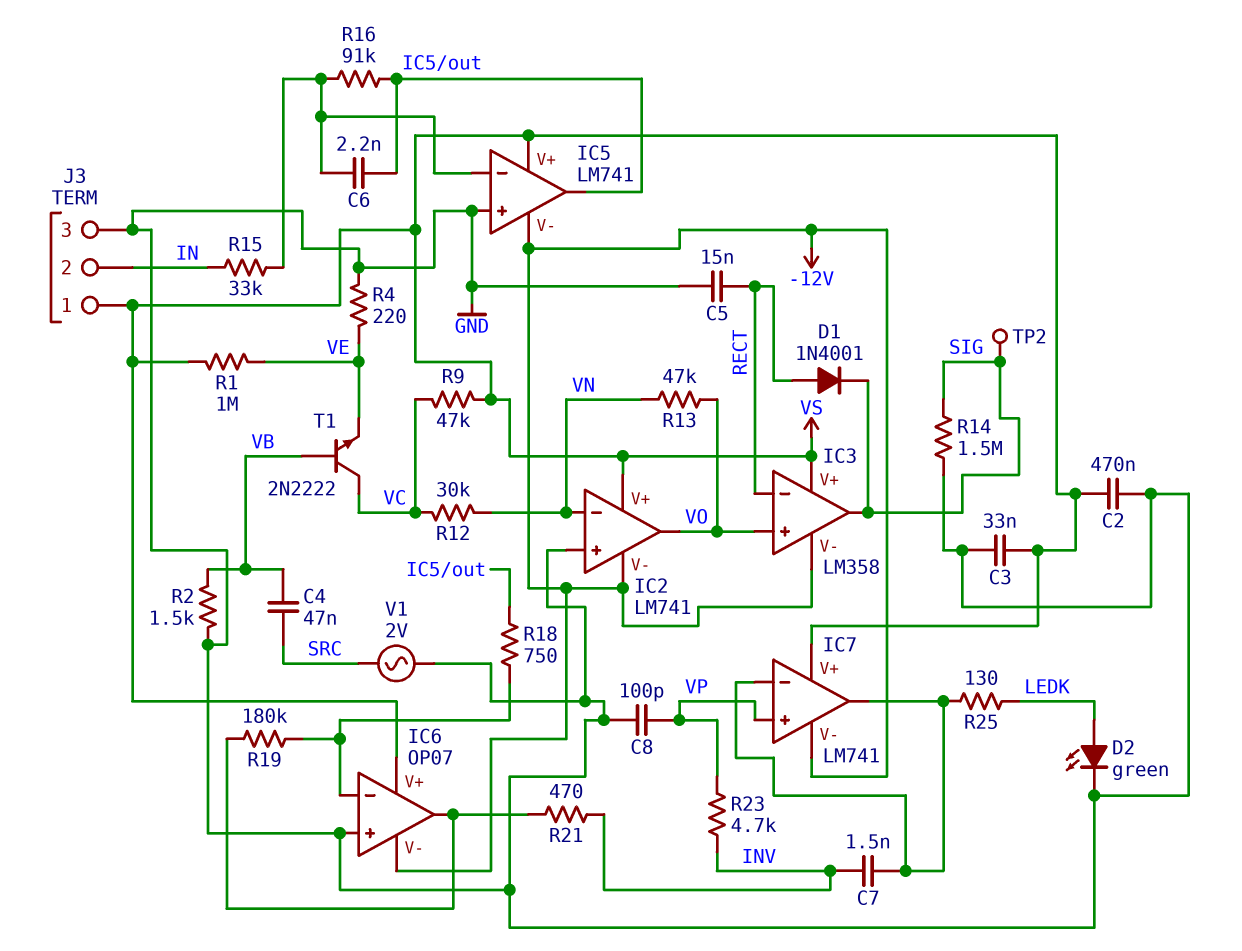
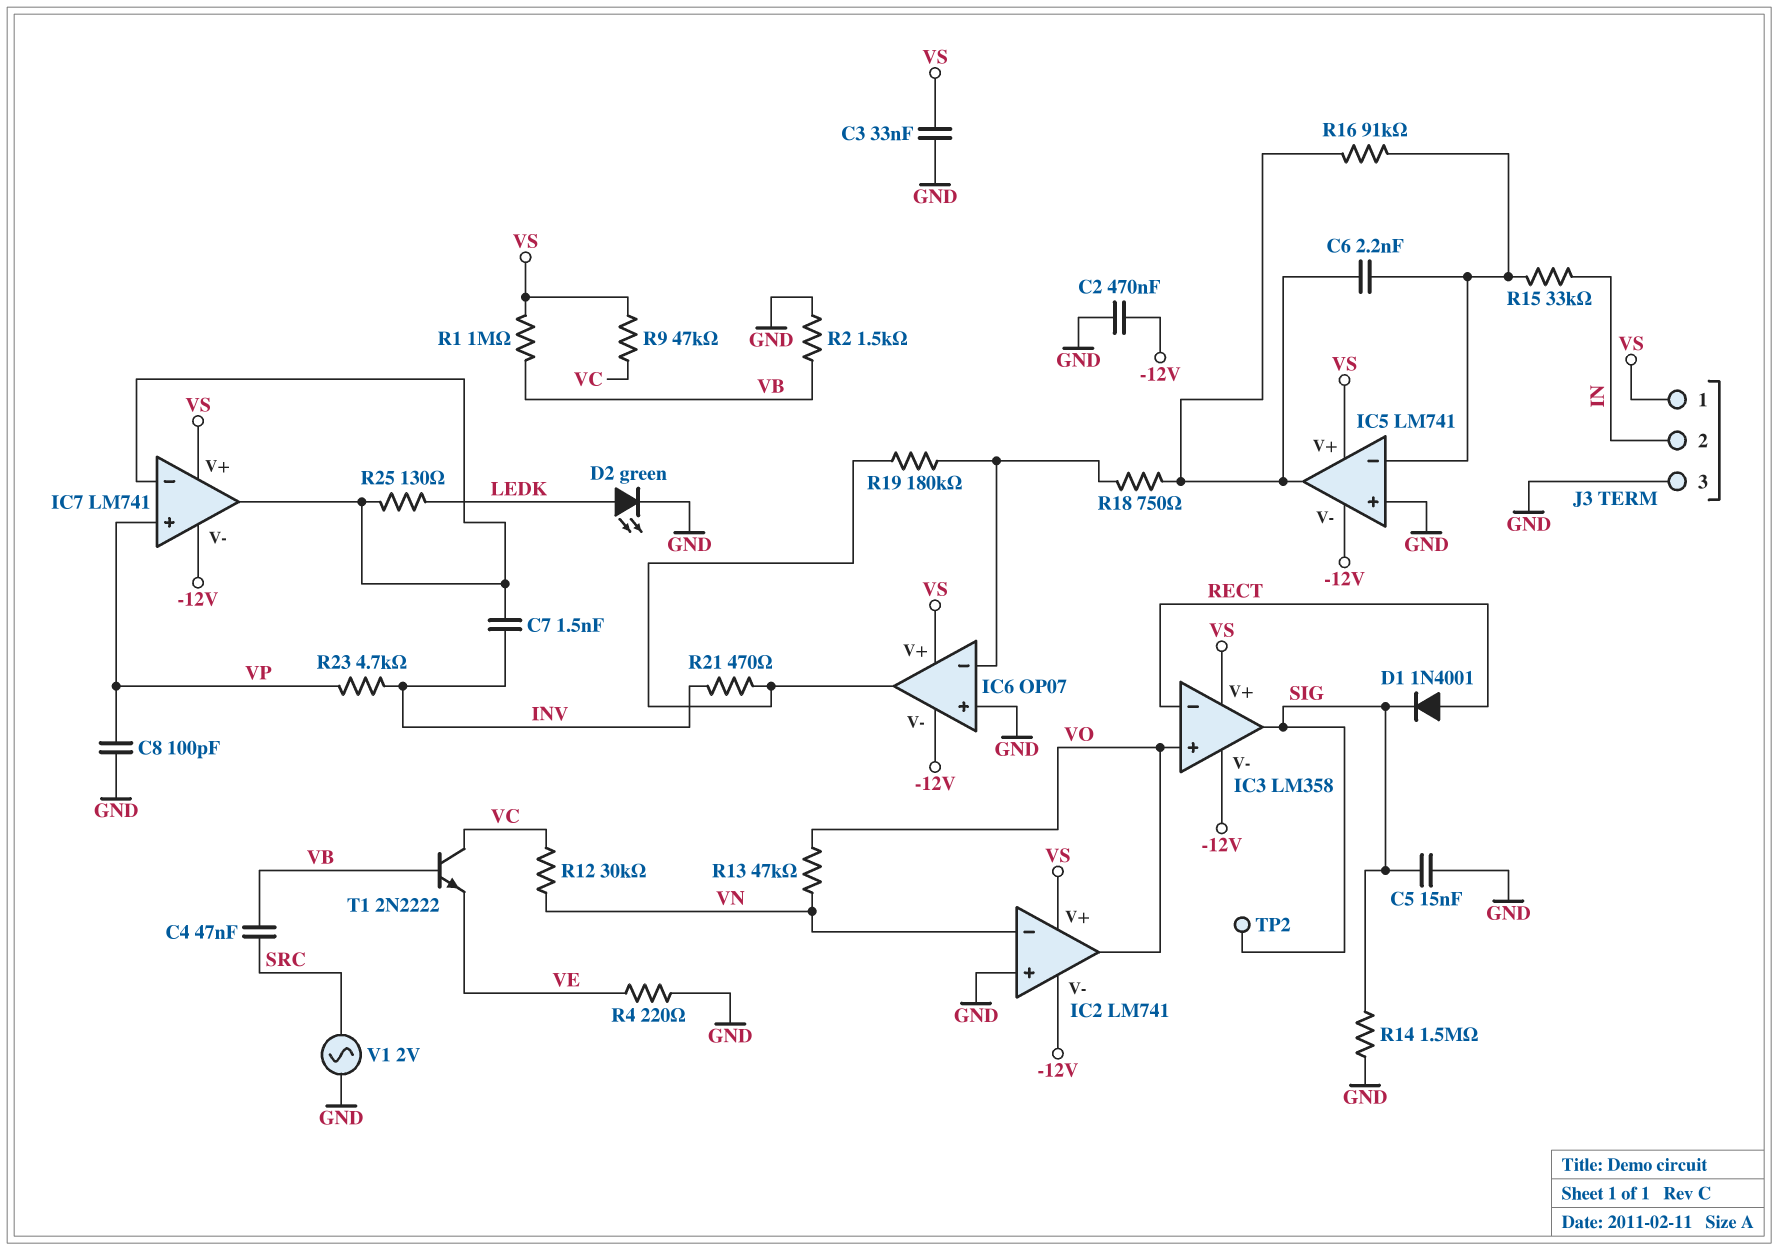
C2: 470nF (GND, VS) -> 470nF (-12V, GND)
C5: 15nF (GND, RECT) -> 15nF (GND, SIG)
R1: 1M (VE, VS) -> 1M (VB, VS)

